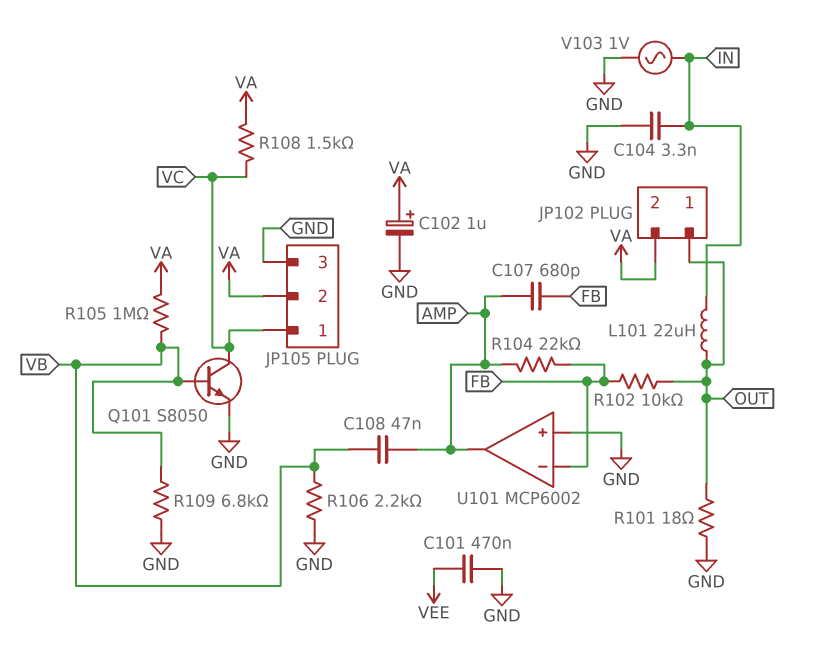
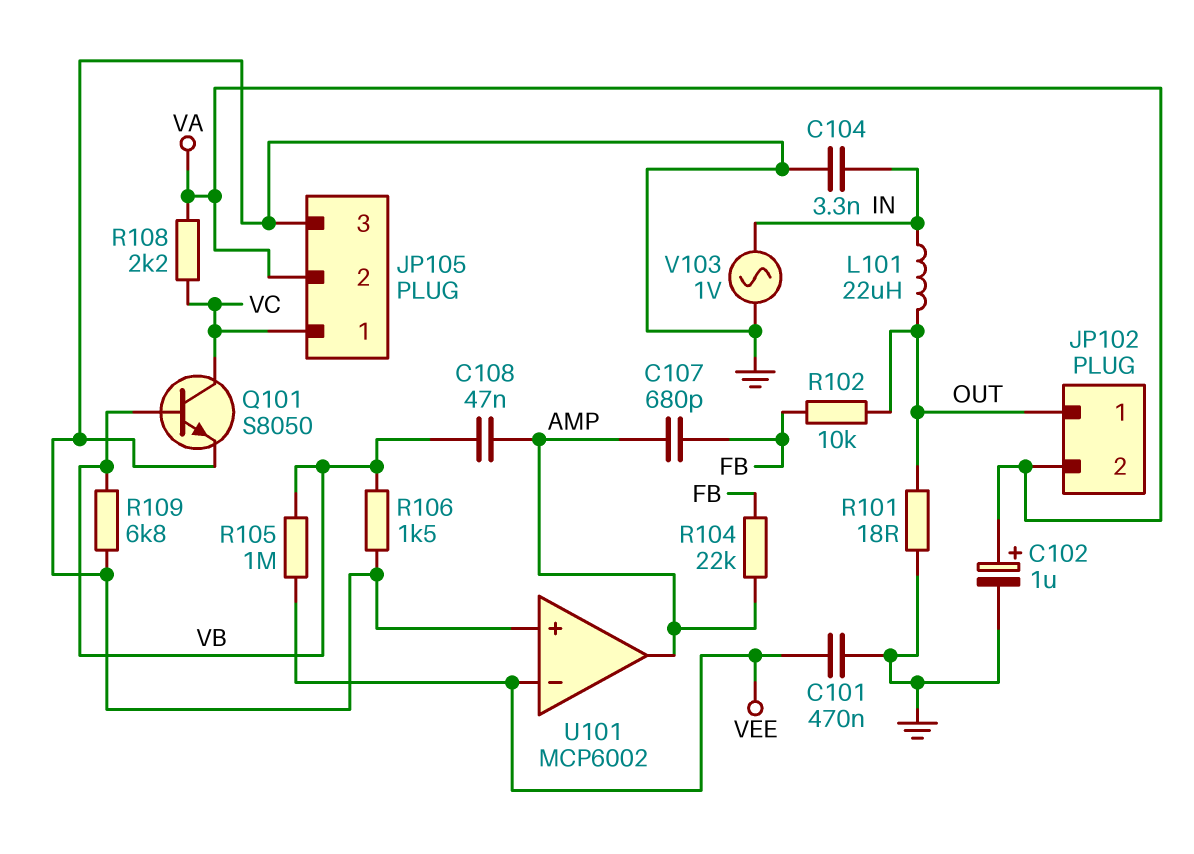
R105: 1M (VA, VB) -> 1M (VB, VEE)
R106: 2.2k (GND, VB) -> 1.5k (GND, VB)
R108: 1.5k (VA, VC) -> 2.2k (VA, VC)
U101 pin in-: FB -> VEE

